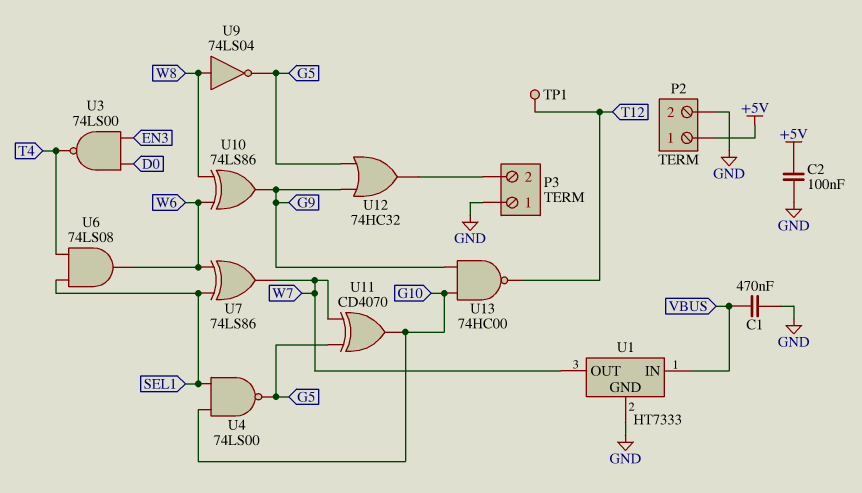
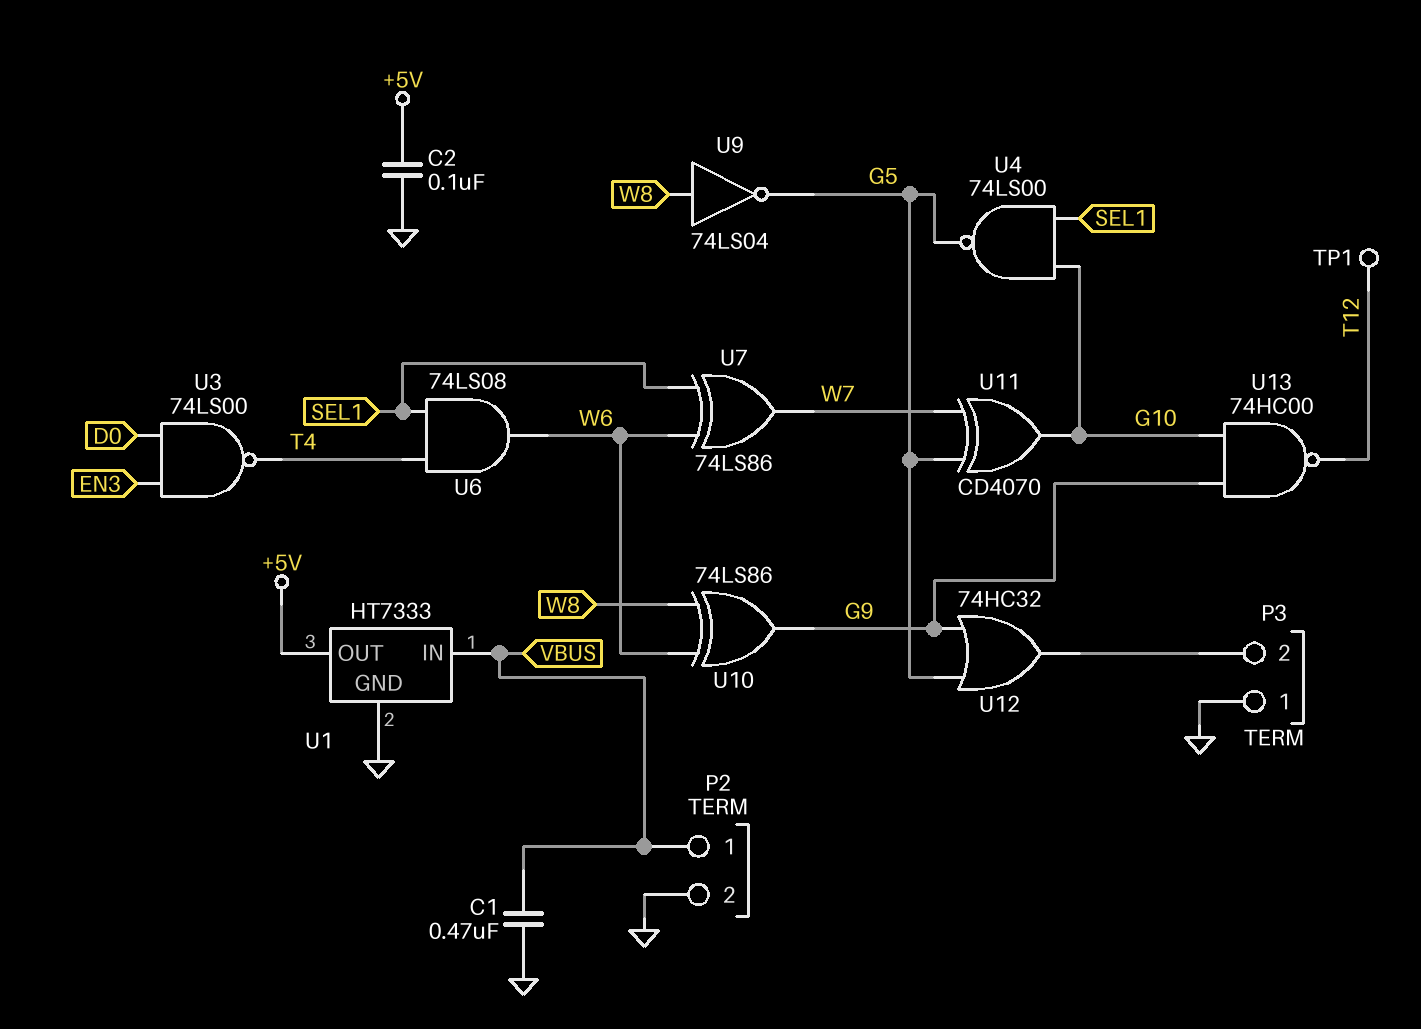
P2 pin 1: +5V -> VBUS
U1 pin OUT: W7 -> +5V

